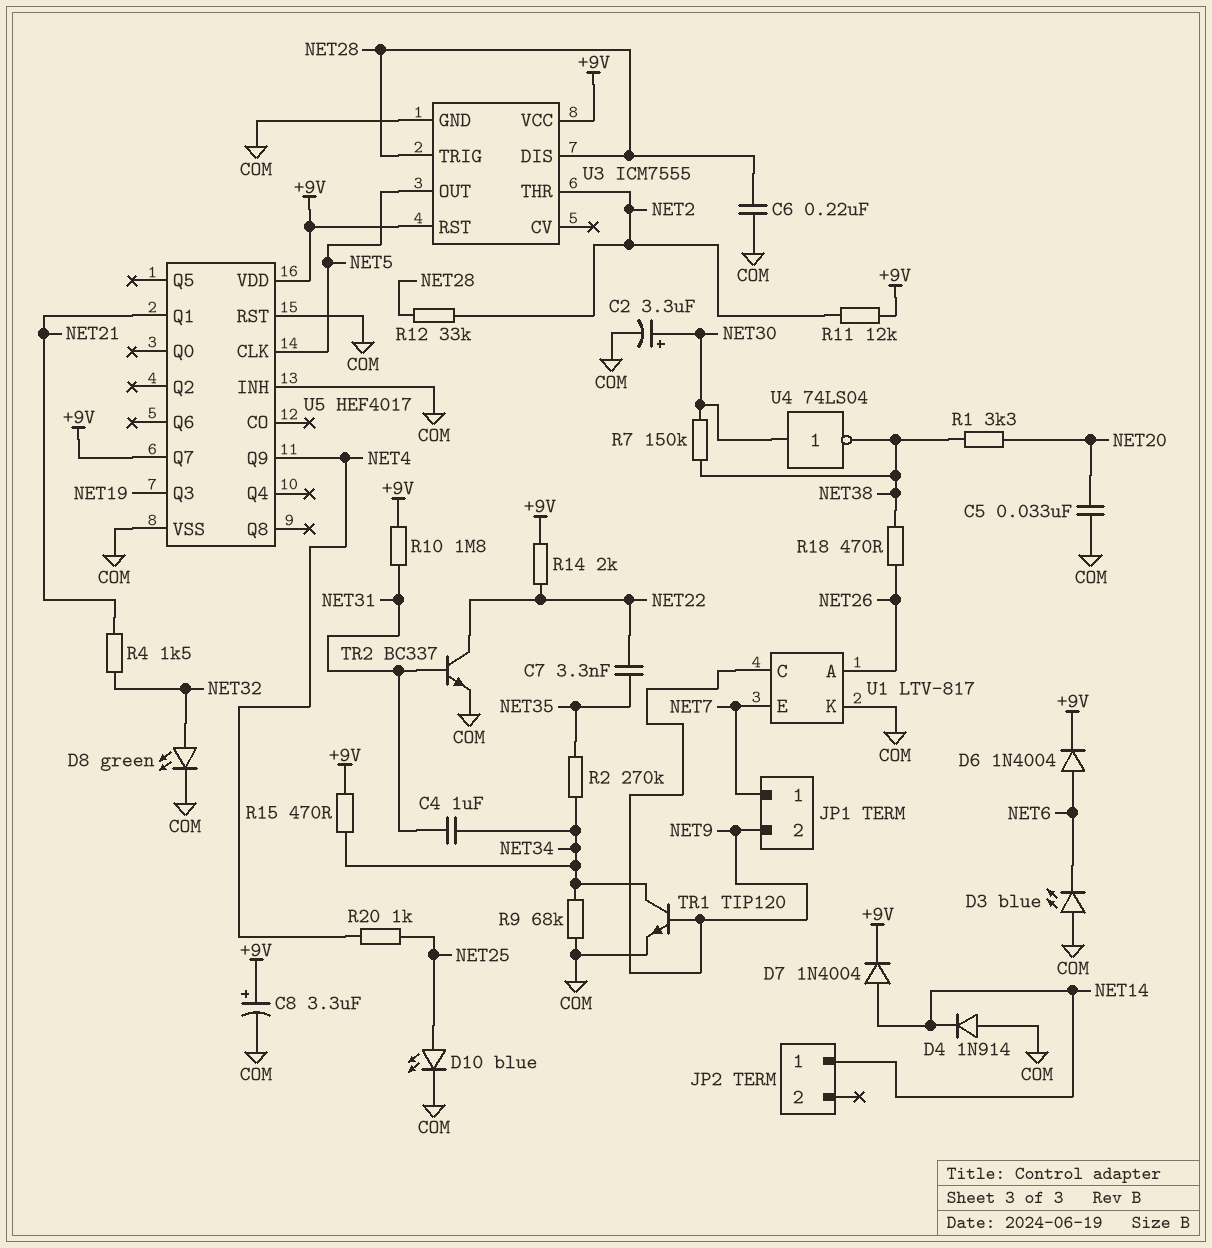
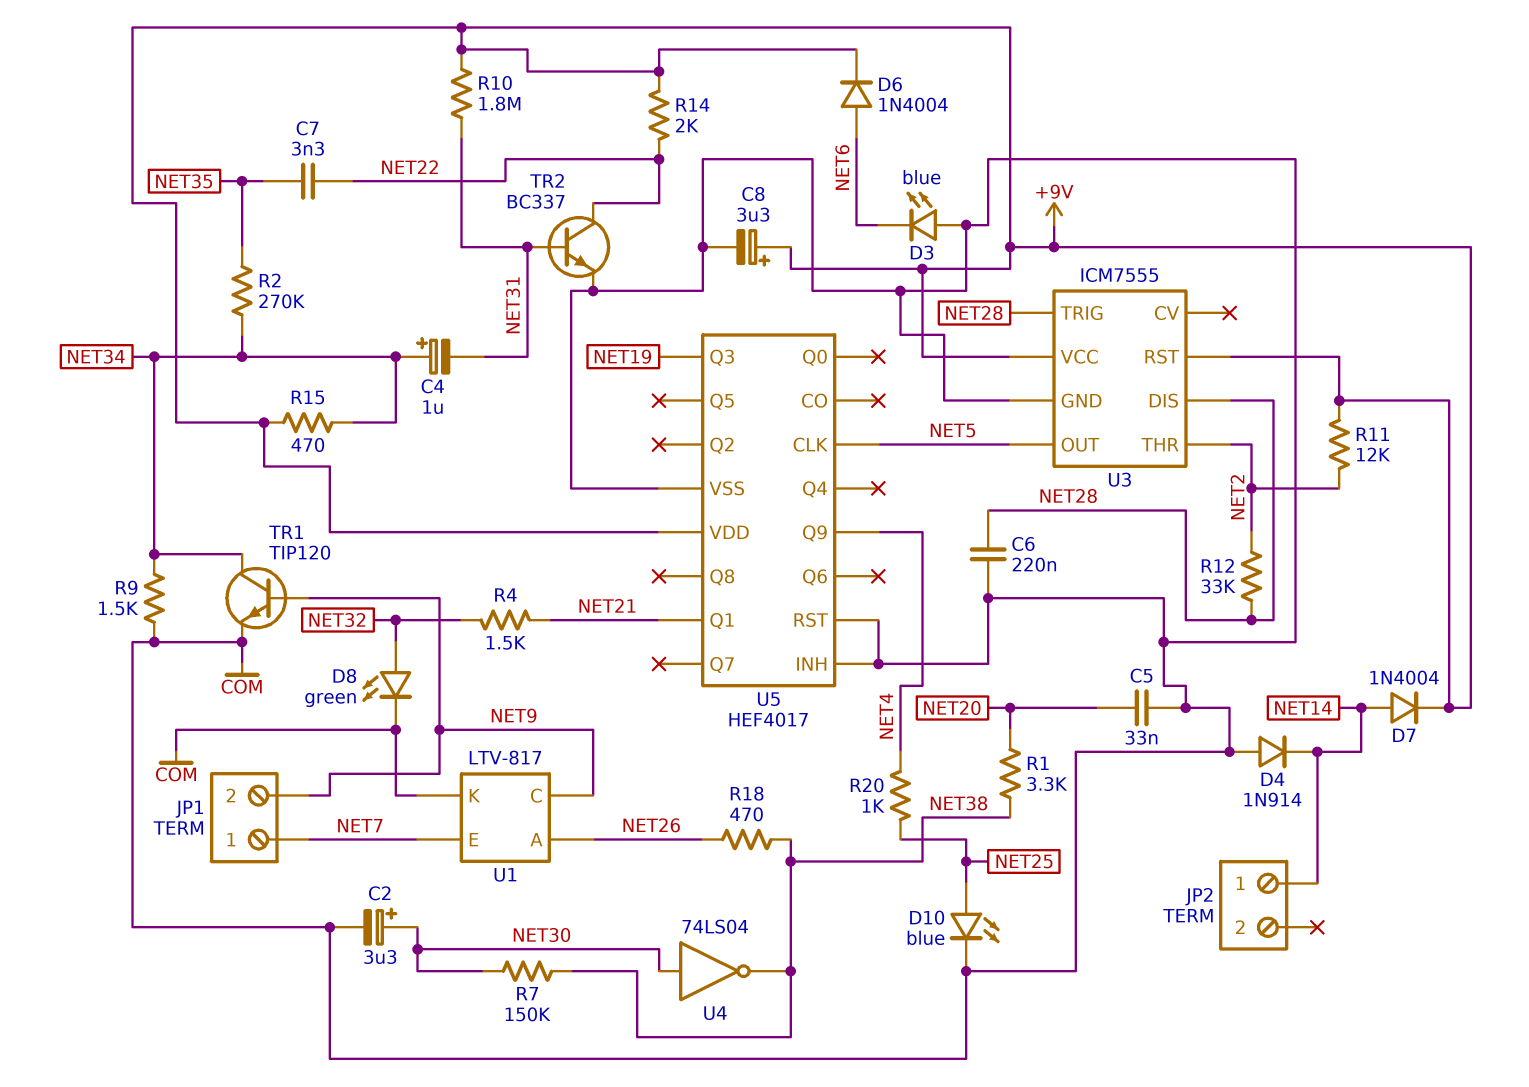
C4: 1uF (NET31, NET34) -> 1uF (plus NET34, minus NET31)
R9: 68k (COM, NET34) -> 1.5k (COM, NET34)
U5 pin Q7: +9V -> none

